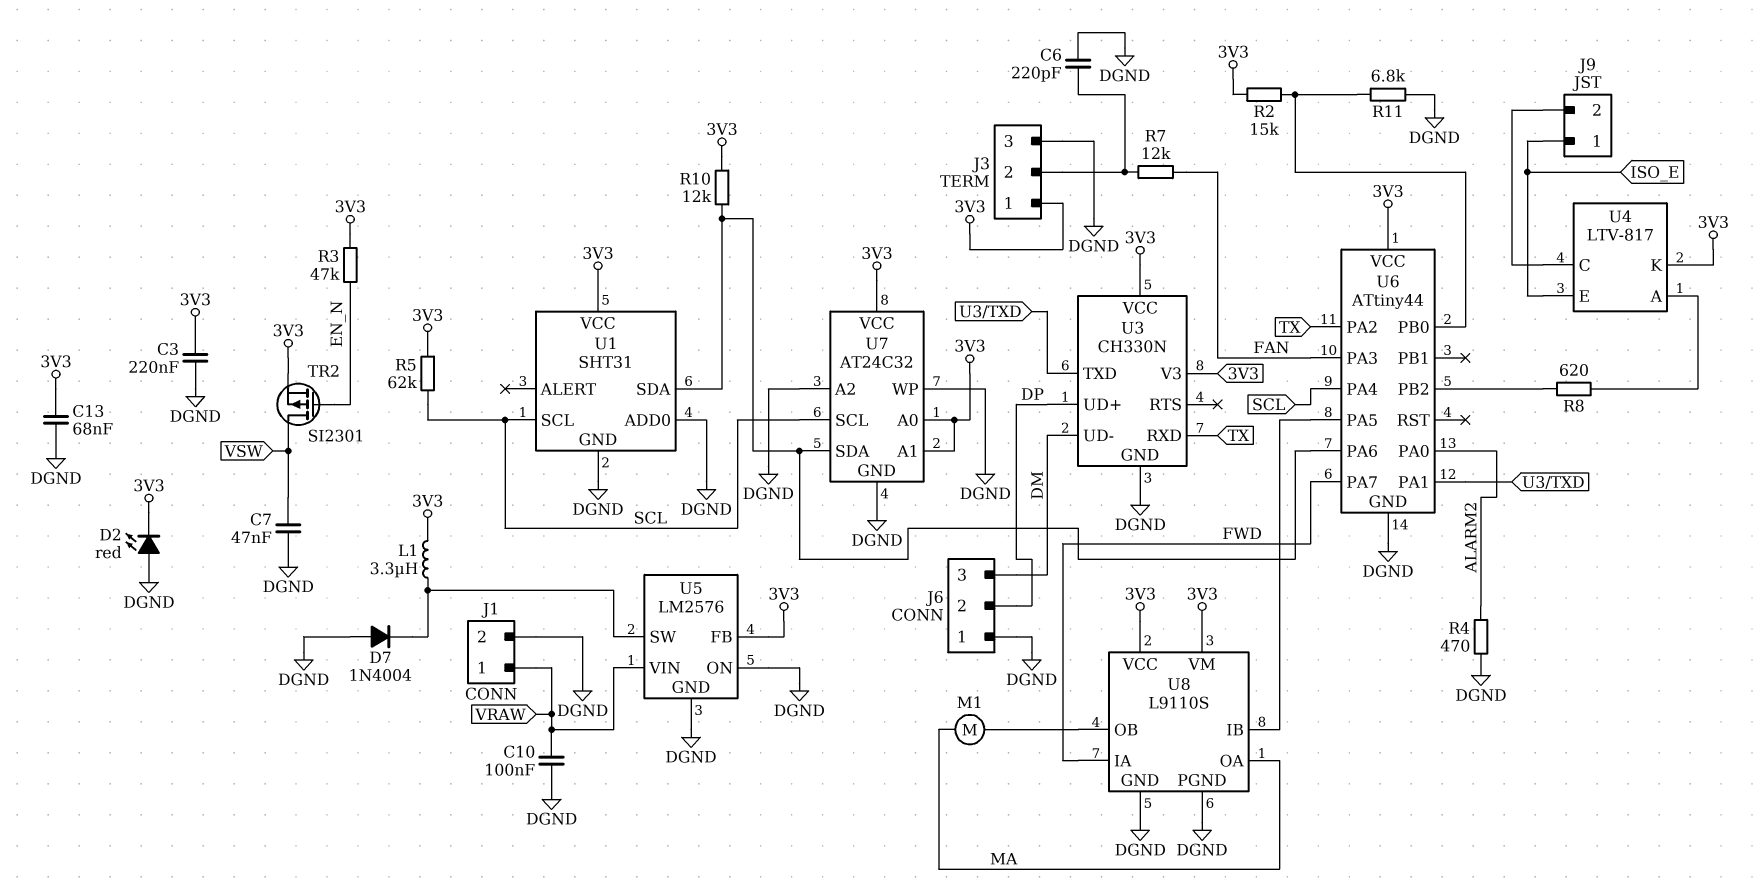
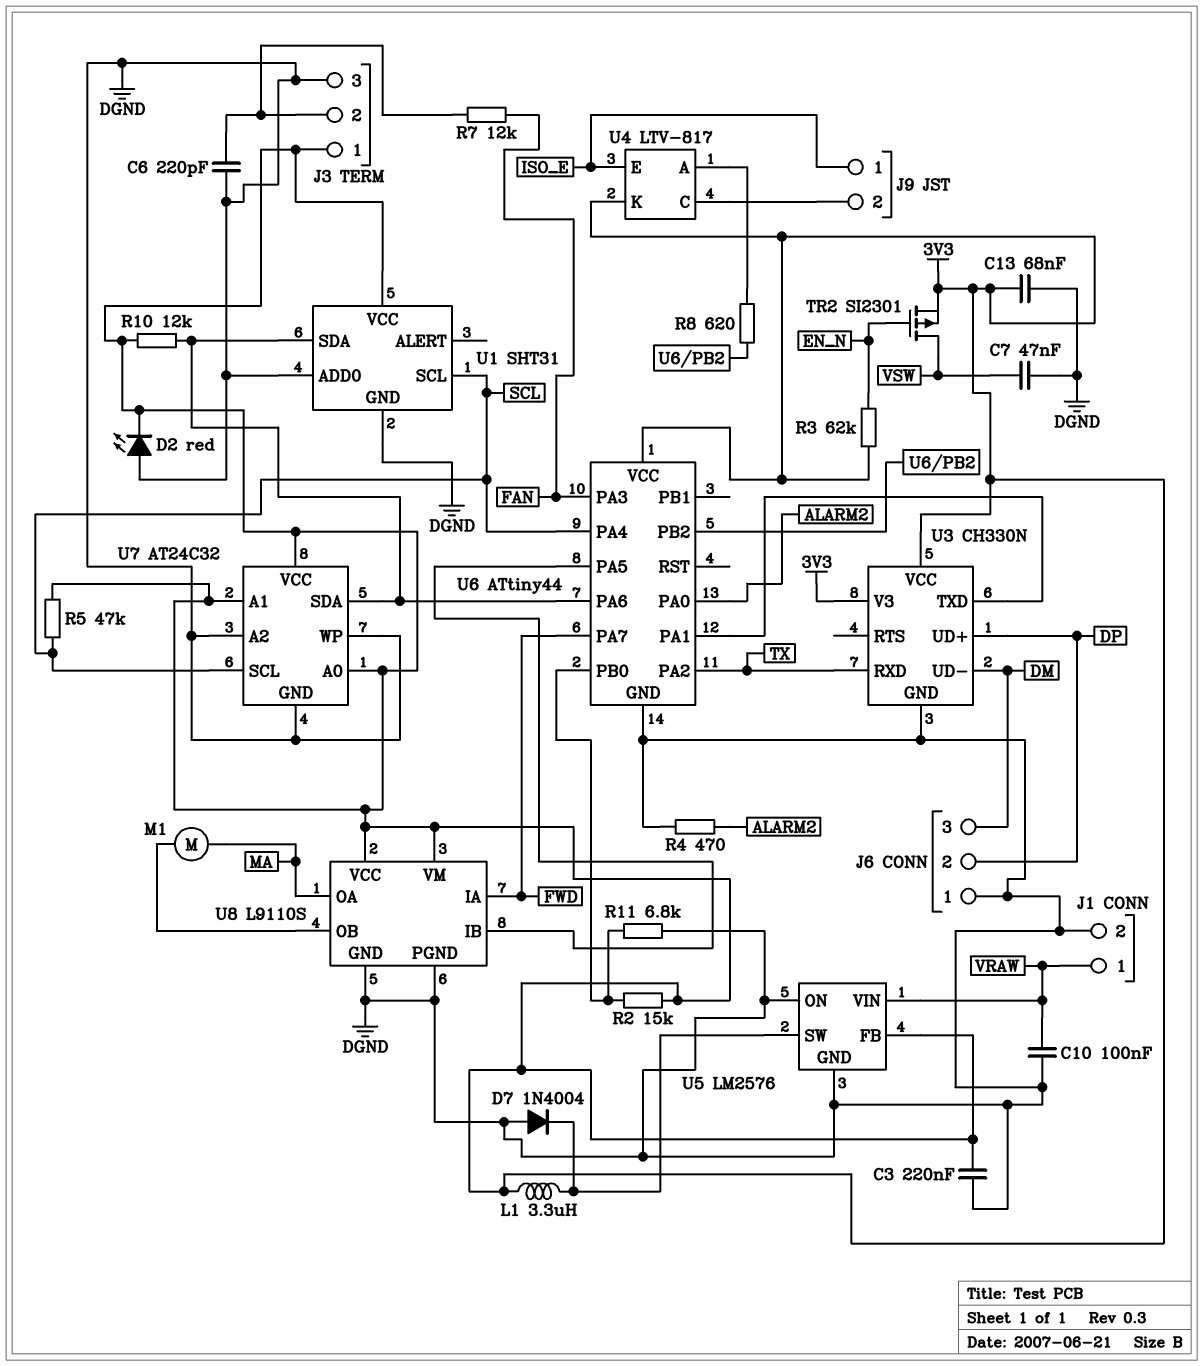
R3: 47k (3V3, EN_N) -> 62k (3V3, EN_N)
R5: 62k (3V3, SCL) -> 47k (3V3, SCL)

